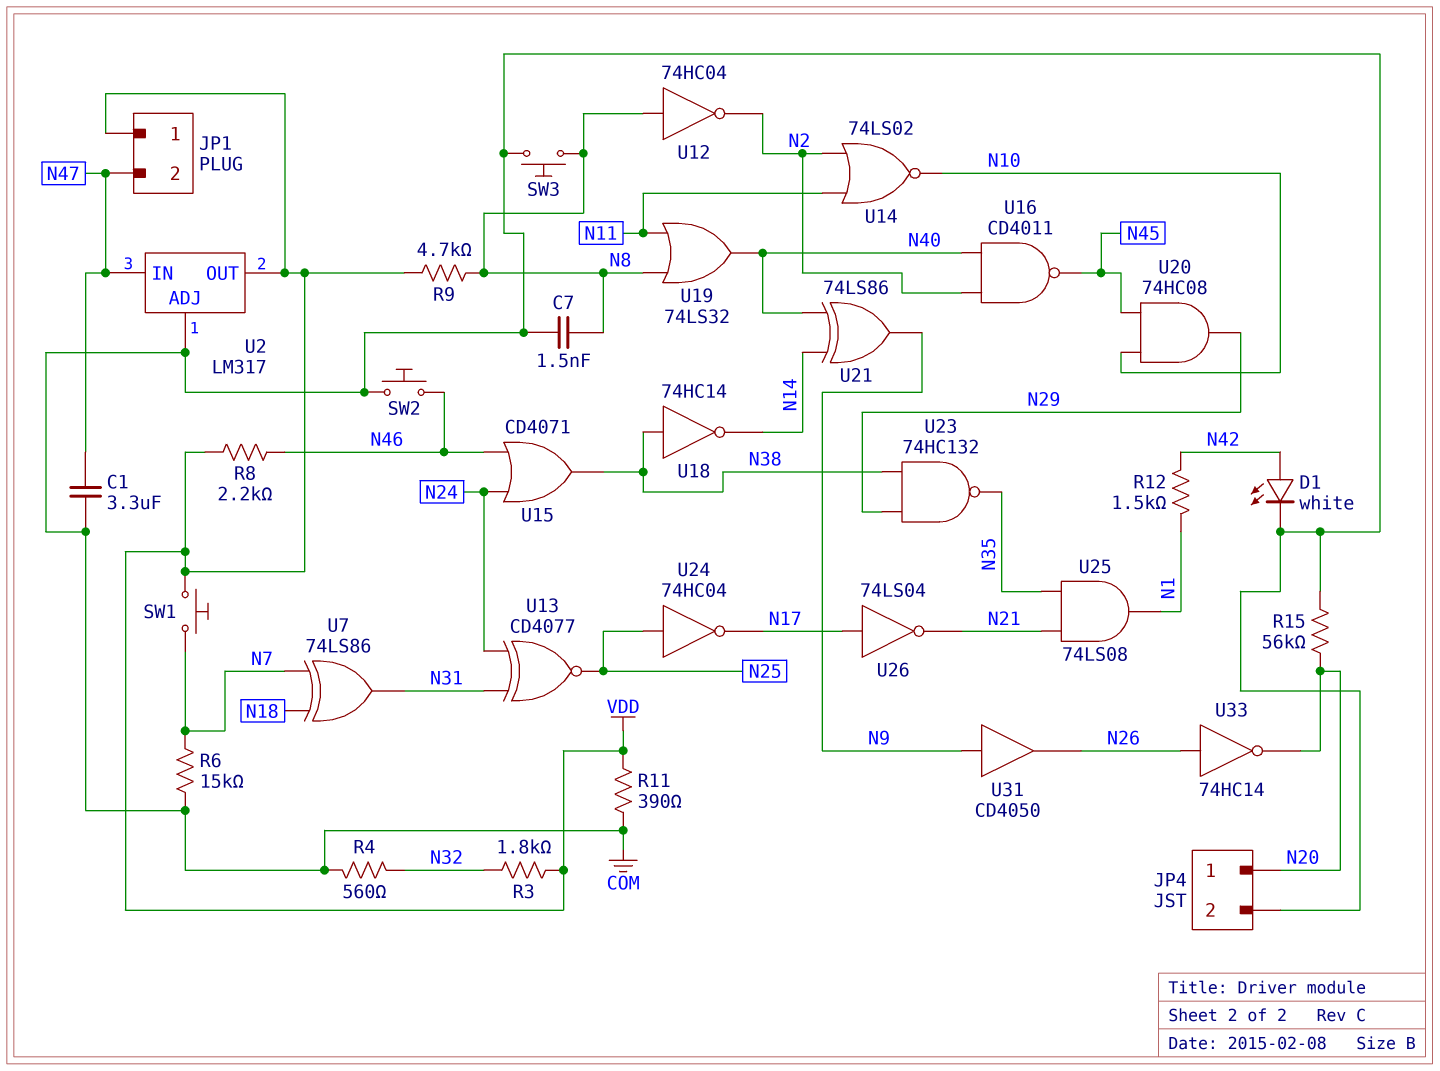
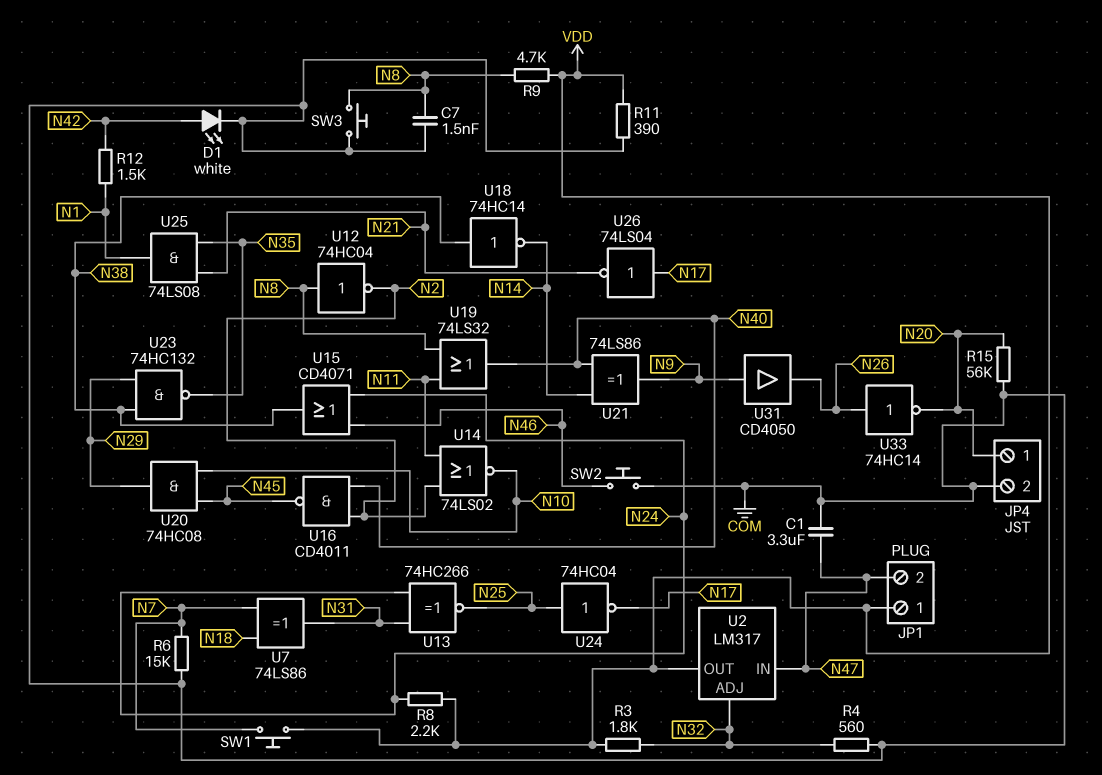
R8: 2.2k (N46, VDD) -> 2.2k (N24, VDD)
U2 pin ADJ: COM -> N32
U13: XNOR CD4077 (in N24, in N31, out N25) -> XNOR 74HC266 (in N24, in N31, out N25)

